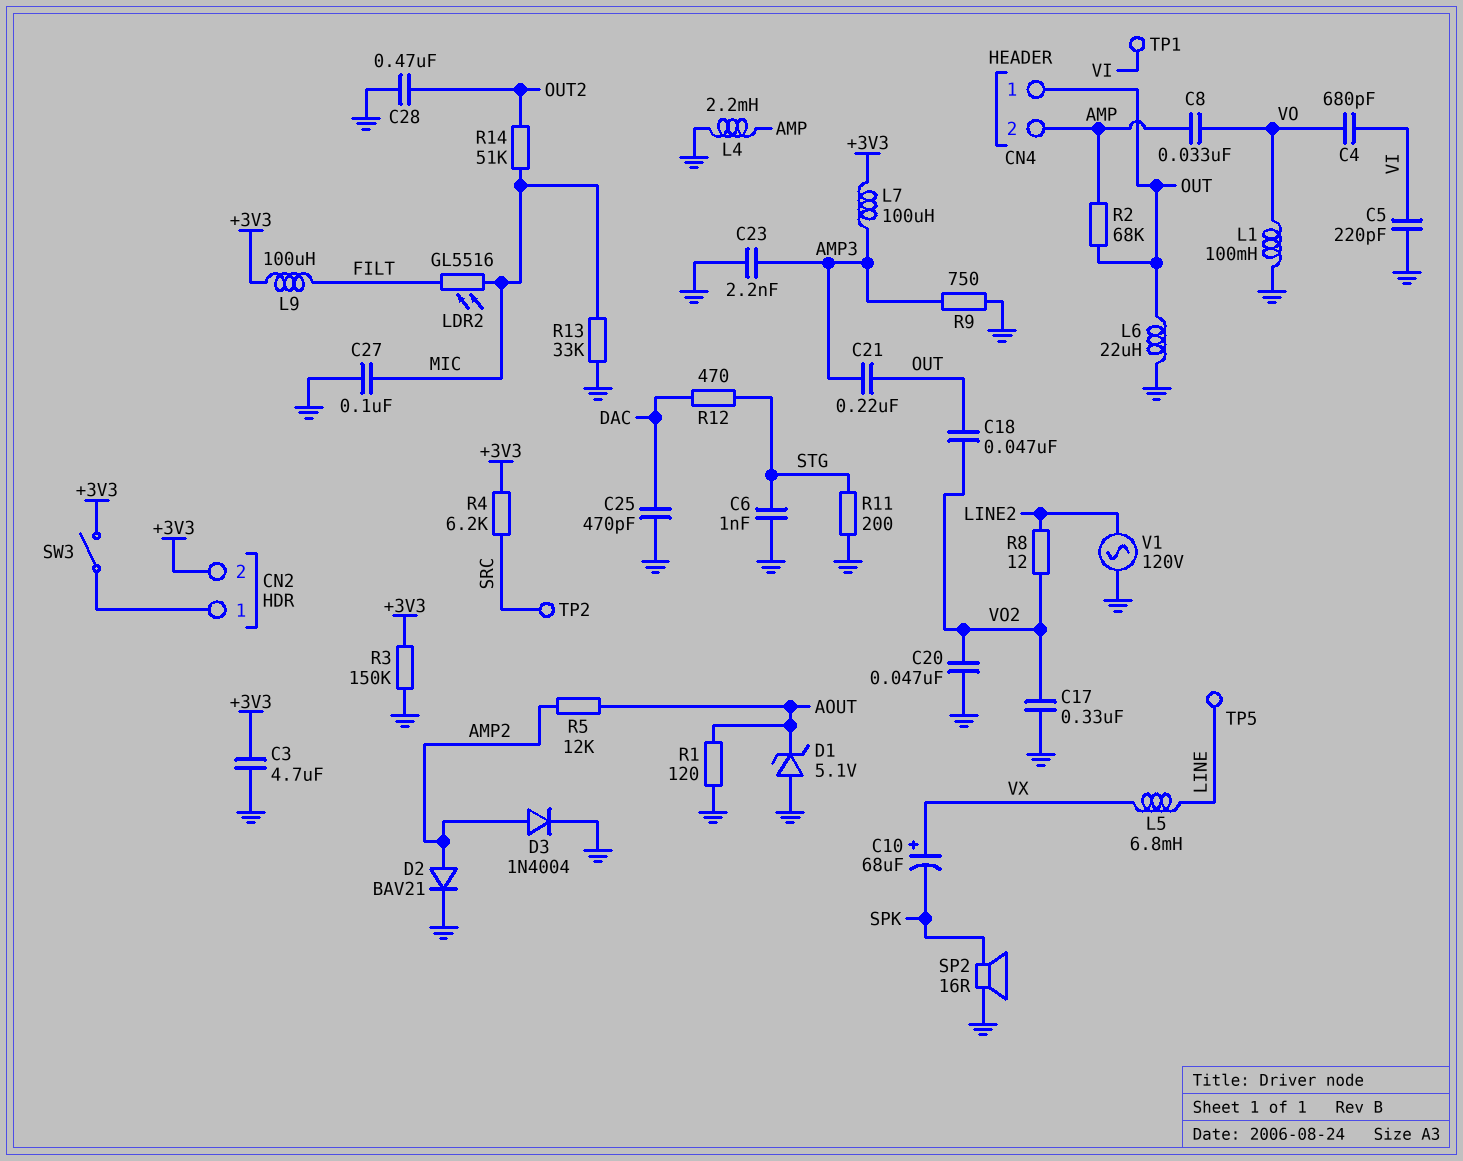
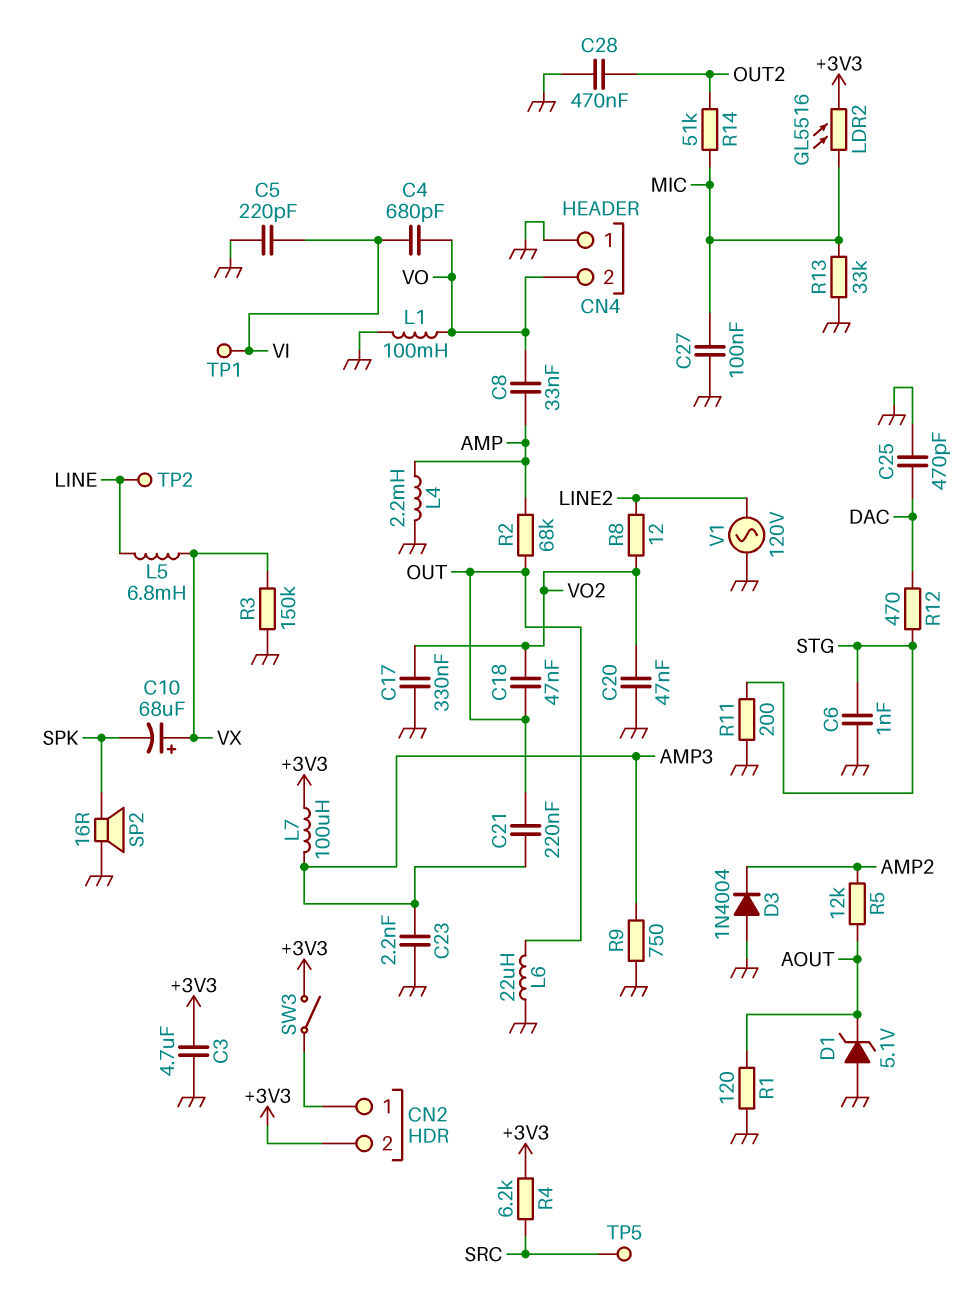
CN4 pin 1: OUT -> GND
CN4 pin 2: AMP -> VO
D2: diode BAV21 (A AMP2, K GND) -> none
D3: diode 1N4004 (A AMP2, K GND) -> diode 1N4004 (A GND, K AMP2)
L9: 100uH (+3V3, FILT) -> none
LDR2: GL5516 (FILT, MIC) -> GL5516 (+3V3, MIC)
R3: 150k (+3V3, GND) -> 150k (GND, VX)
TP2: test point (SRC) -> test point (LINE)
TP5: test point (LINE) -> test point (SRC)

